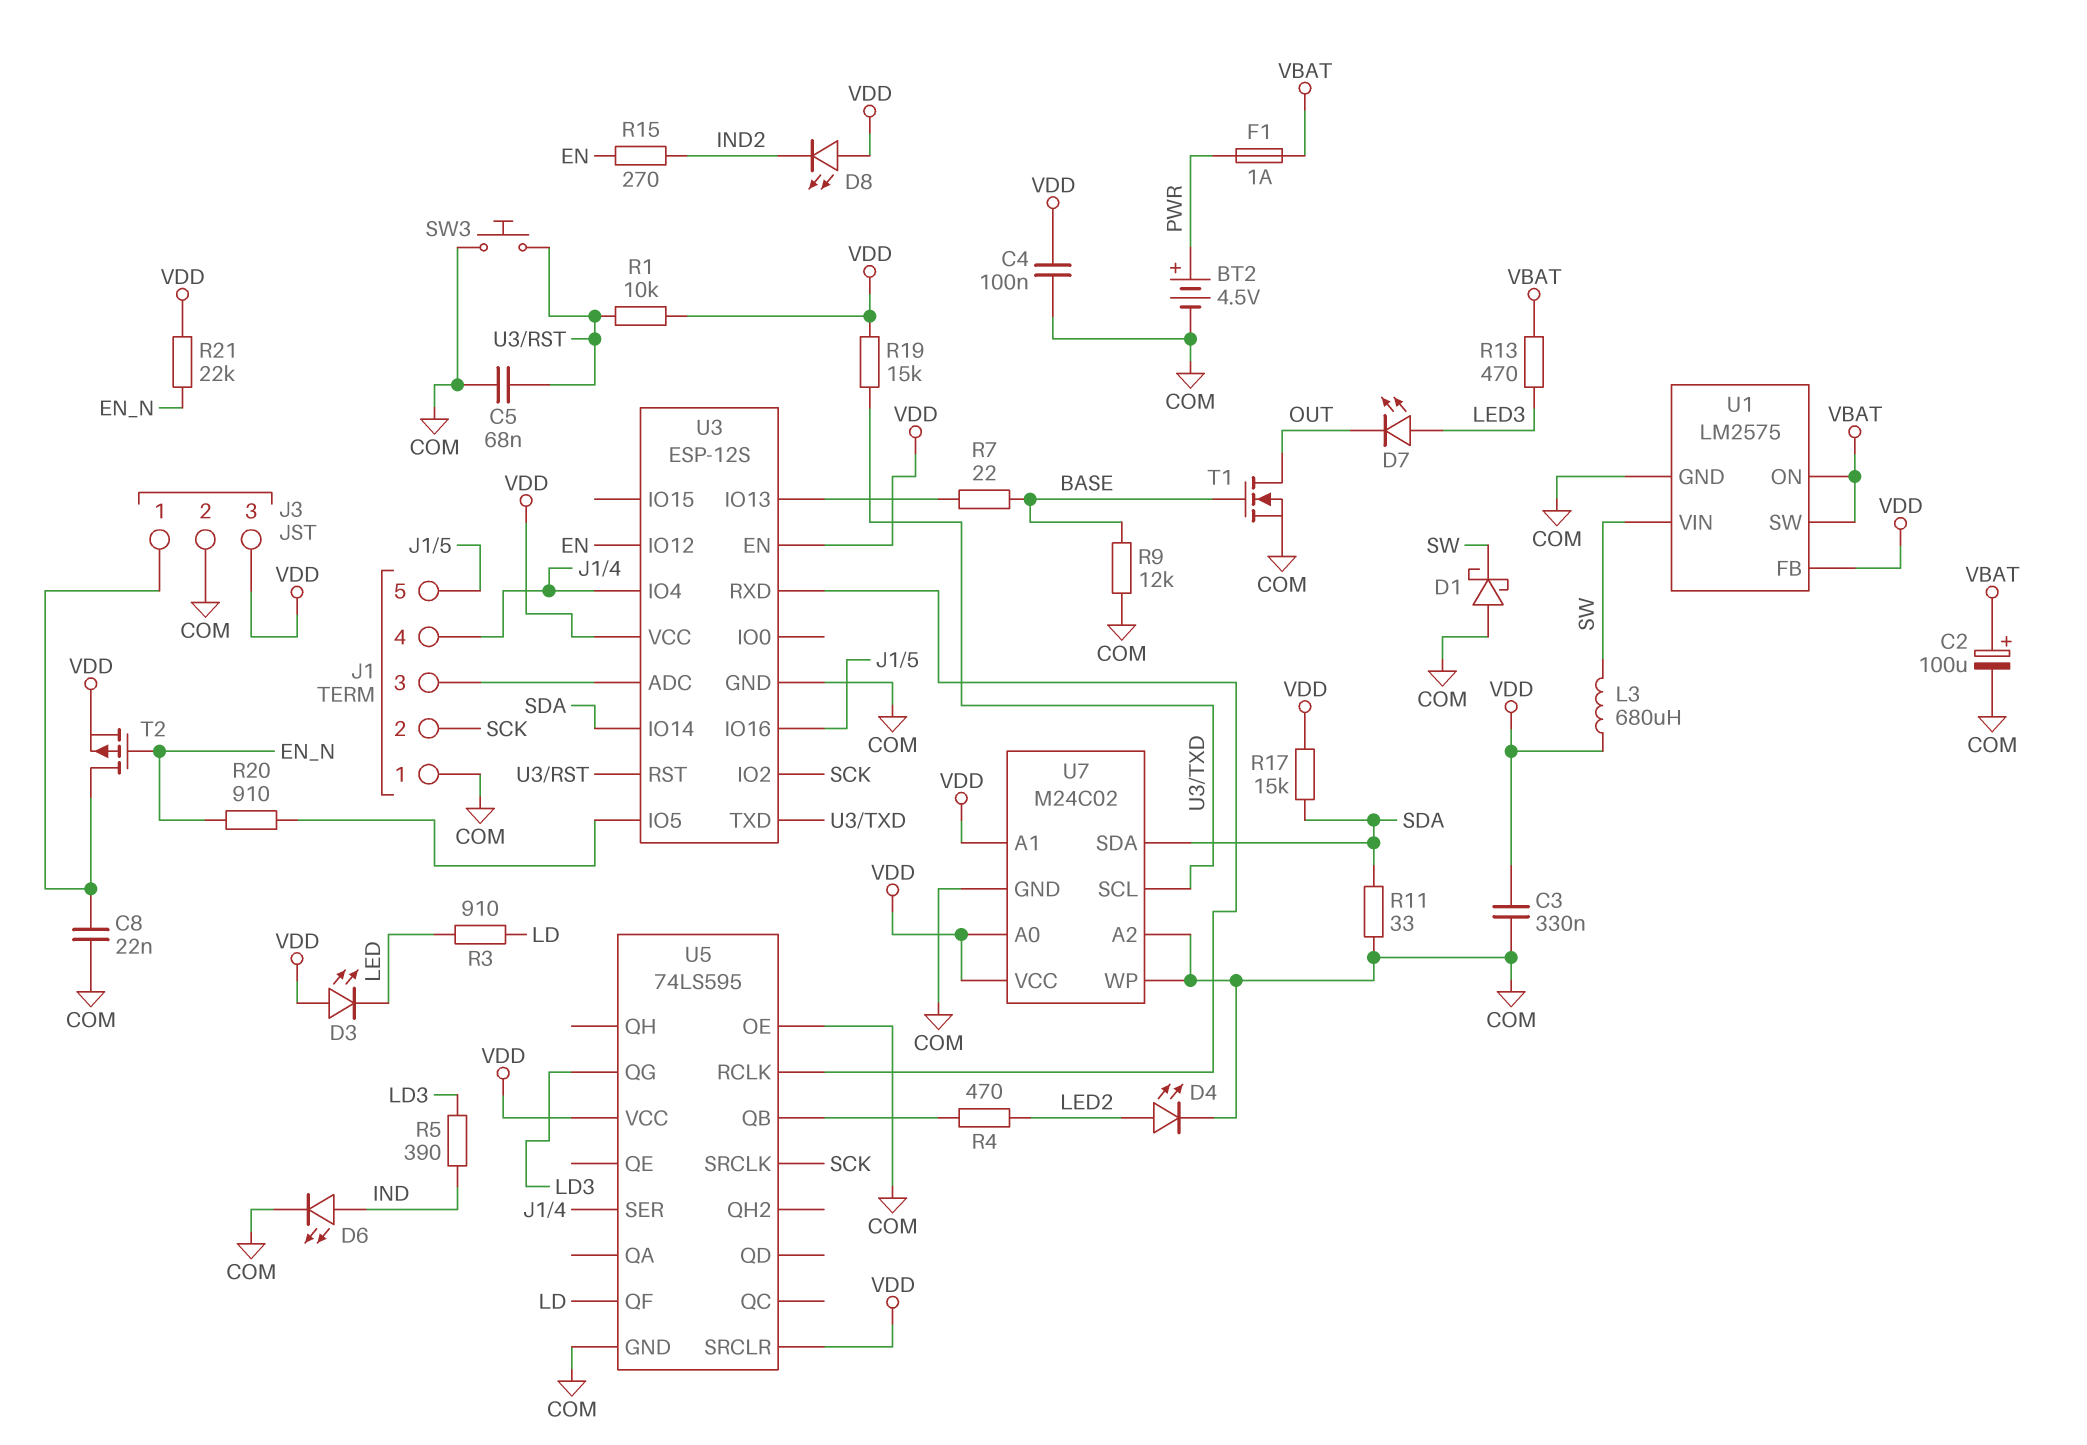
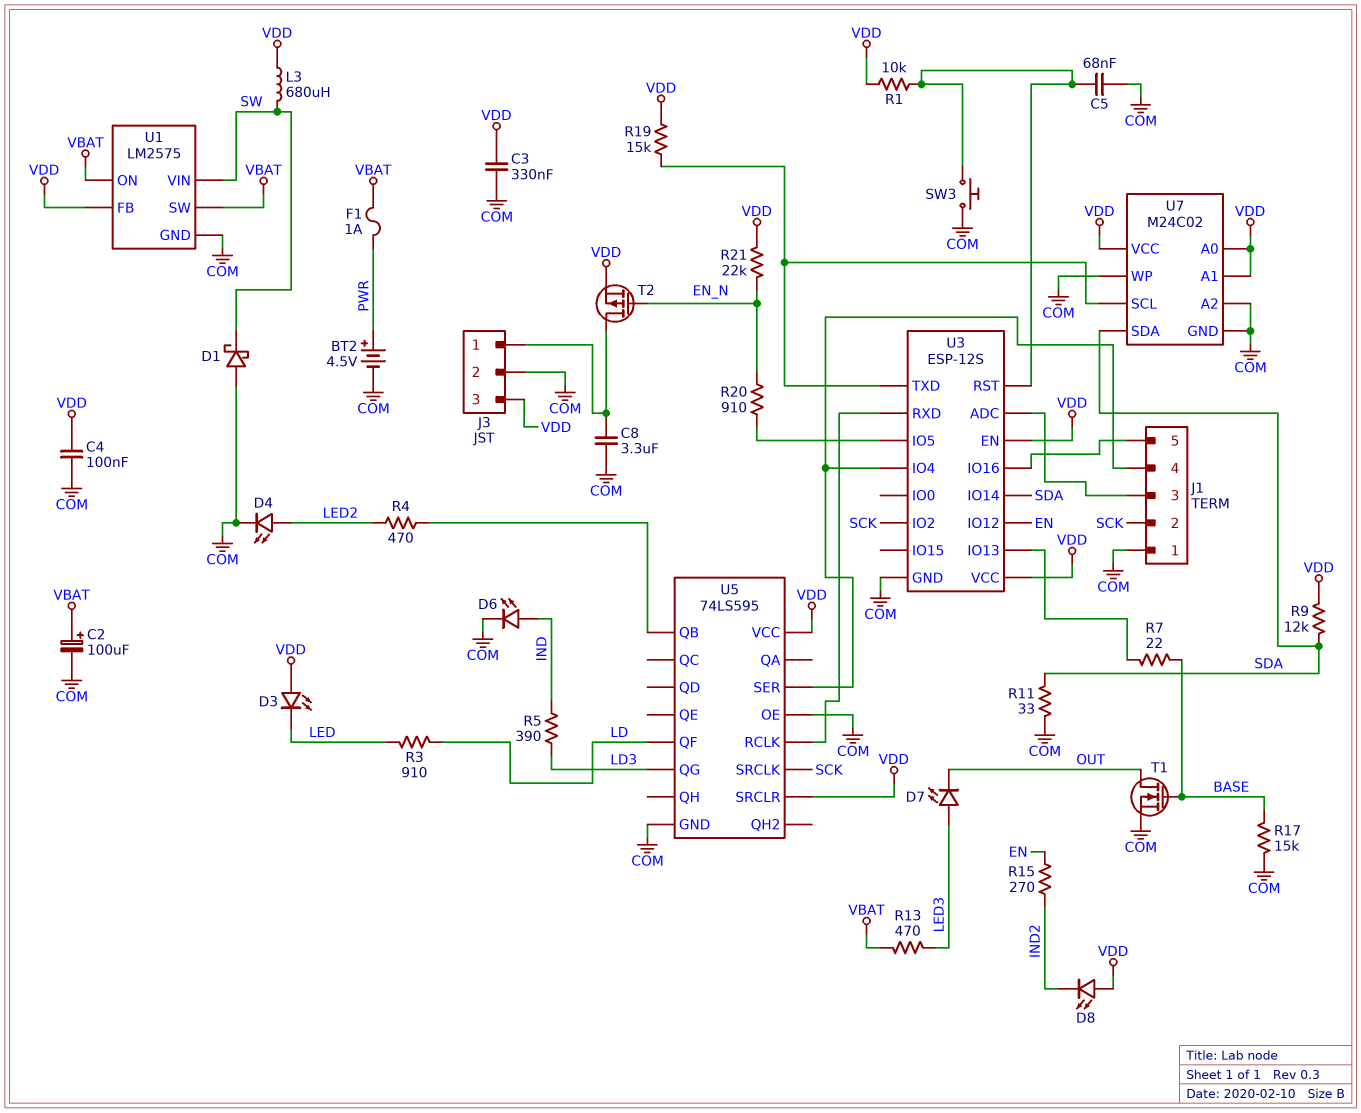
C8: 22nF (COM, J3/1) -> 3.3uF (COM, J3/1)
R9: 12k (BASE, COM) -> 12k (SDA, VDD)
R17: 15k (SDA, VDD) -> 15k (BASE, COM)

